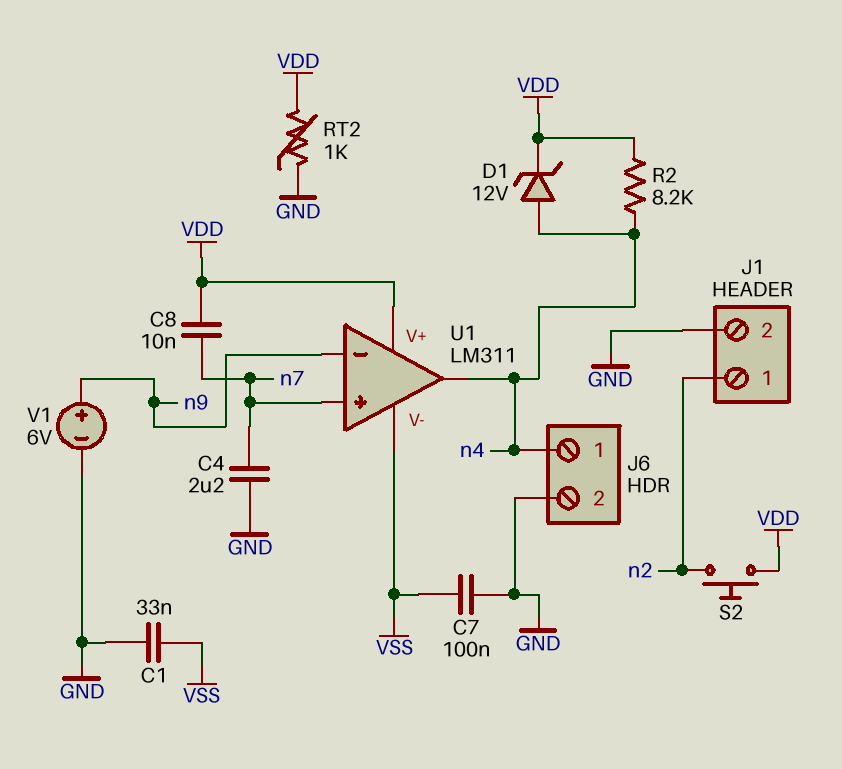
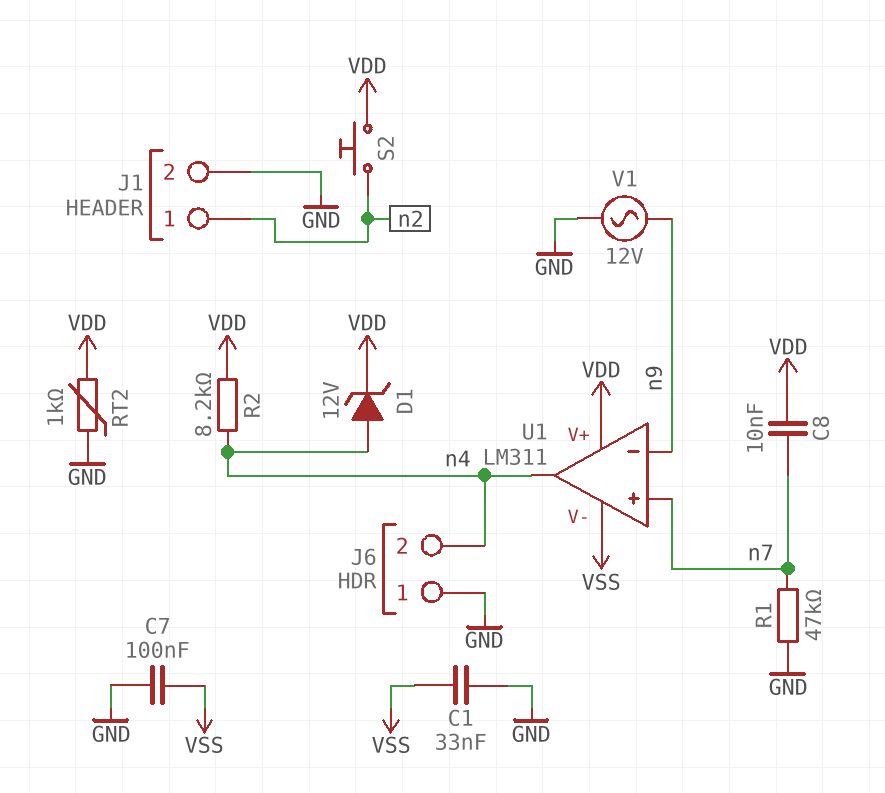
C4: 2.2uF (GND, n7) -> none
J6 pin 1: n4 -> GND
J6 pin 2: GND -> n4
R1: none -> 47k (GND, n7)
V1: 6V (plus n9, minus GND) -> AC 12V (GND, n9)

